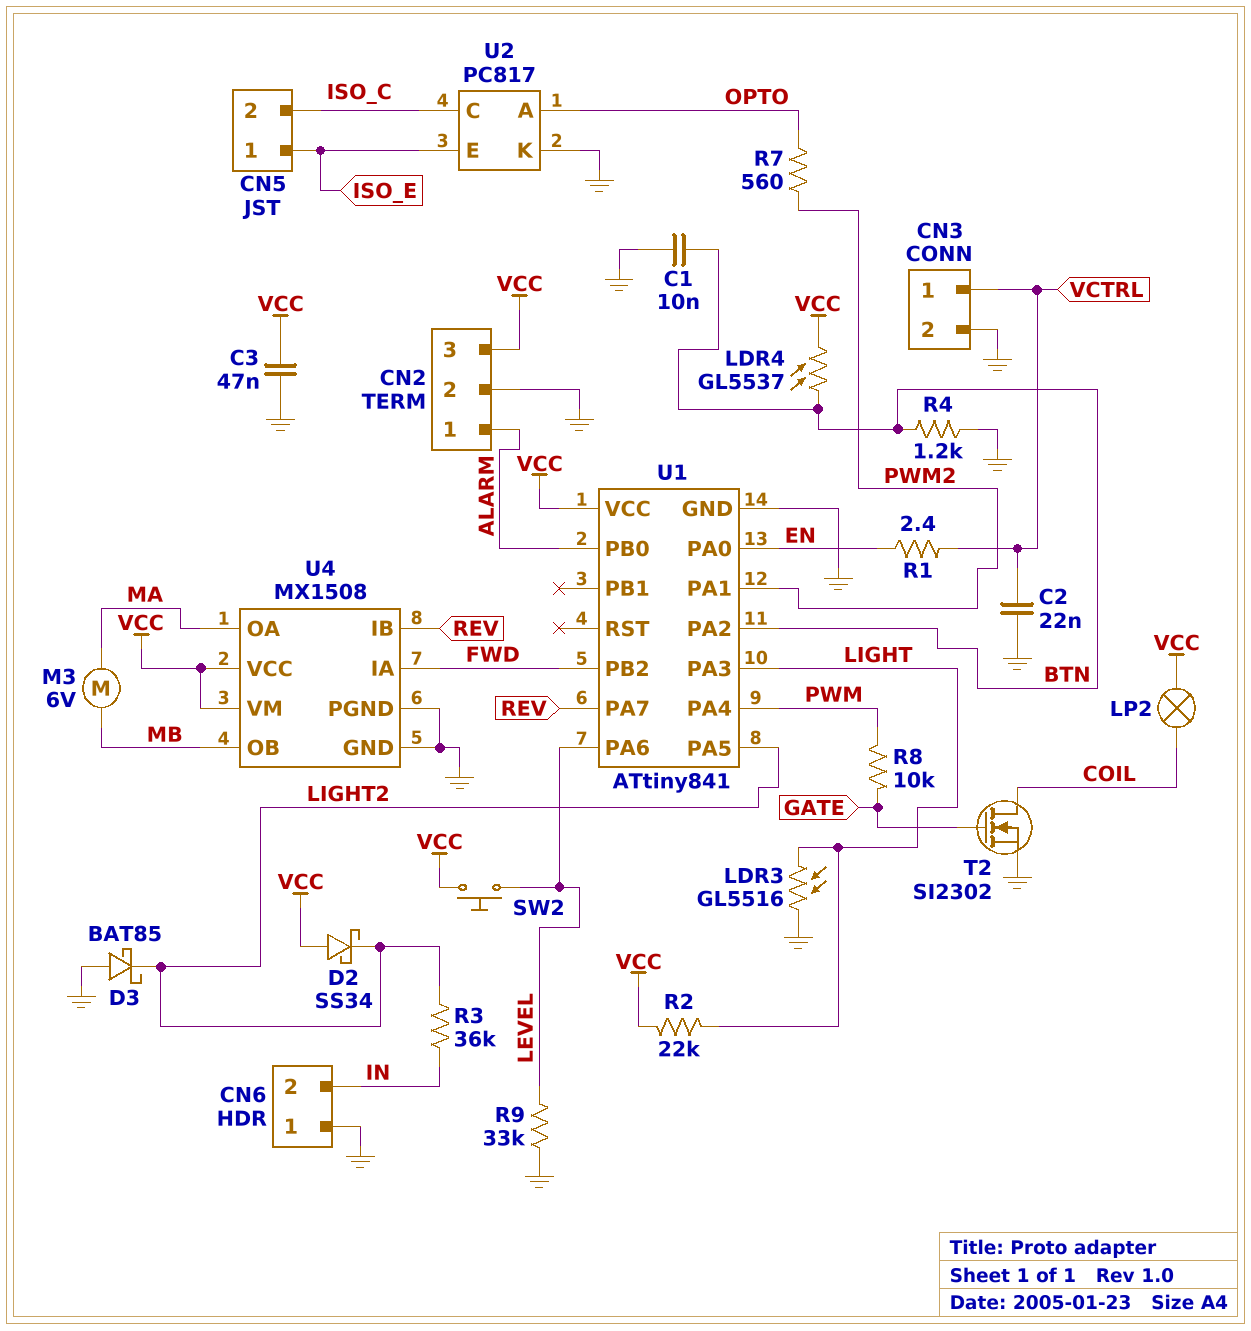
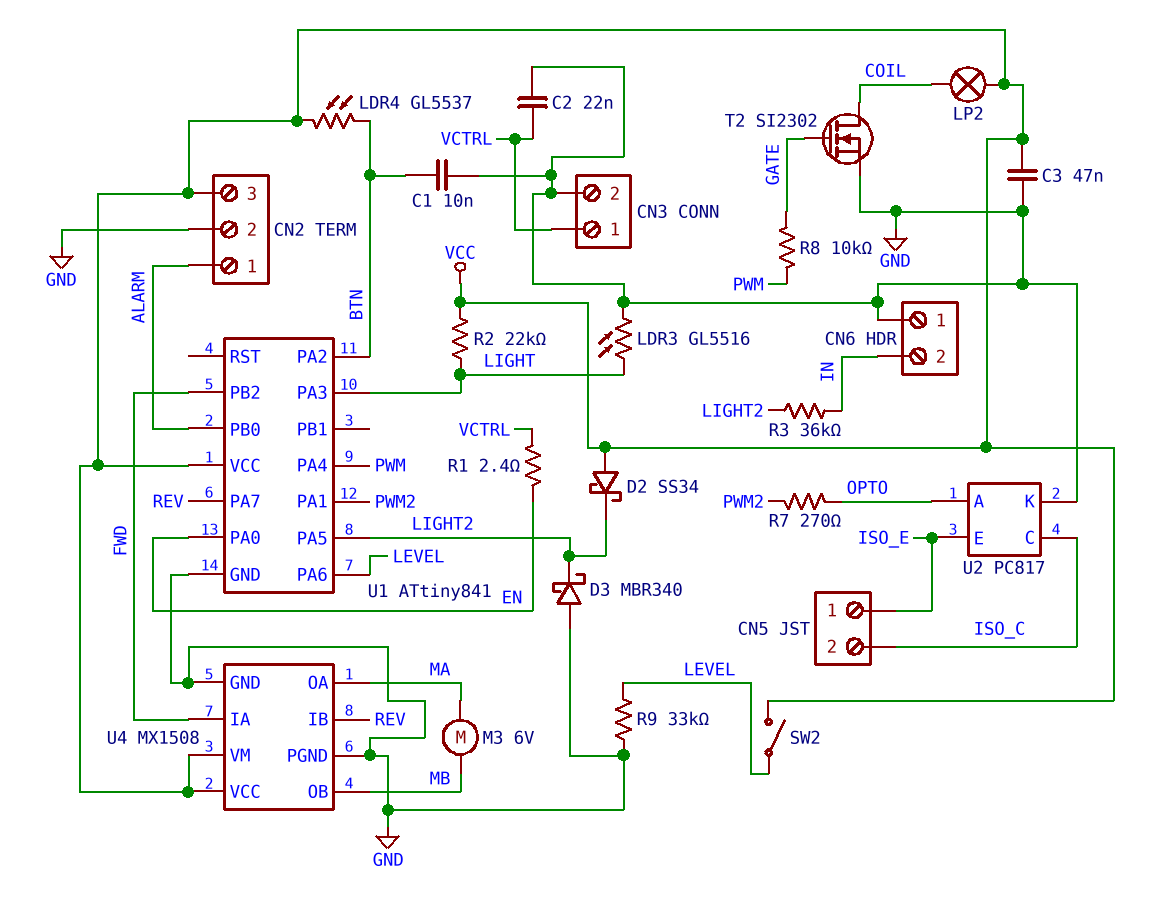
D3: schottky BAT85 (A GND, K LIGHT2) -> schottky MBR340 (A GND, K LIGHT2)
R4: 1.2k (BTN, GND) -> none
R7: 560 (OPTO, PWM2) -> 270 (OPTO, PWM2)
SW2: button (LEVEL, VCC) -> switch (LEVEL, VCC)

